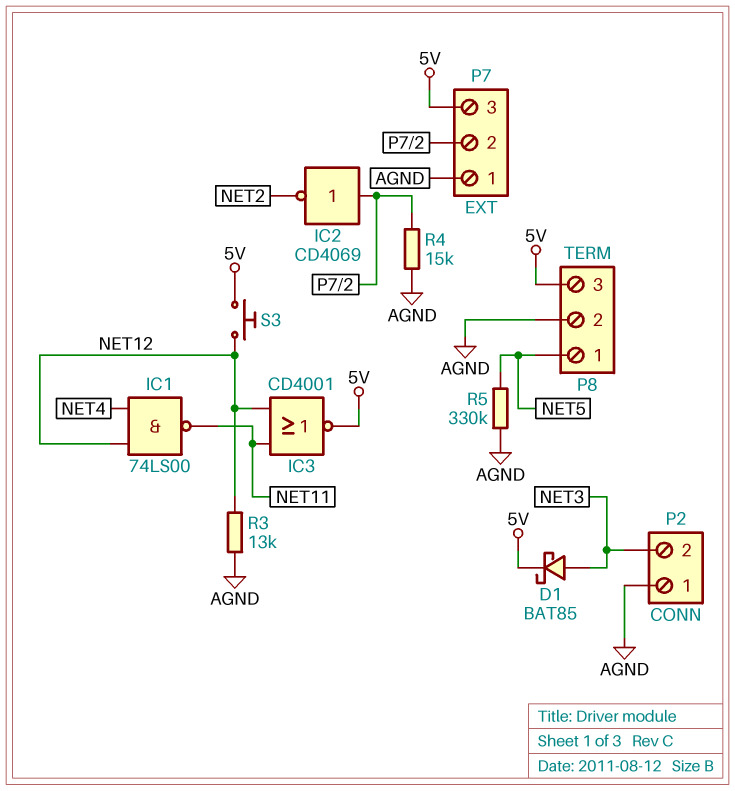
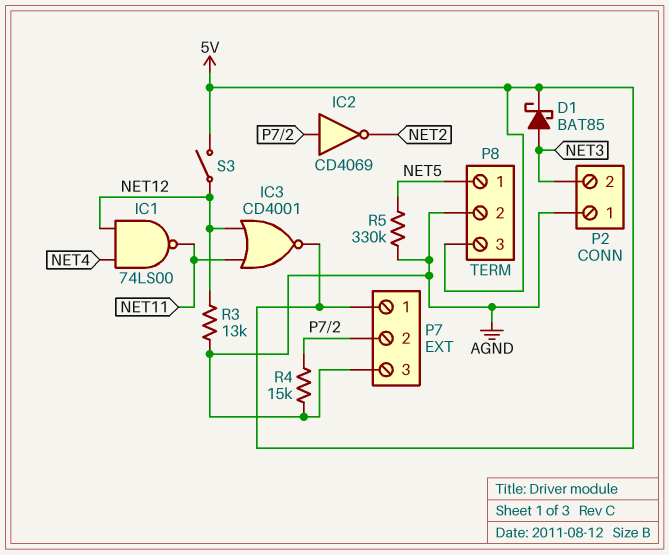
P7 pin 1: AGND -> 5V
P7 pin 3: 5V -> AGND
S3: button (5V, NET12) -> switch (5V, NET12)

